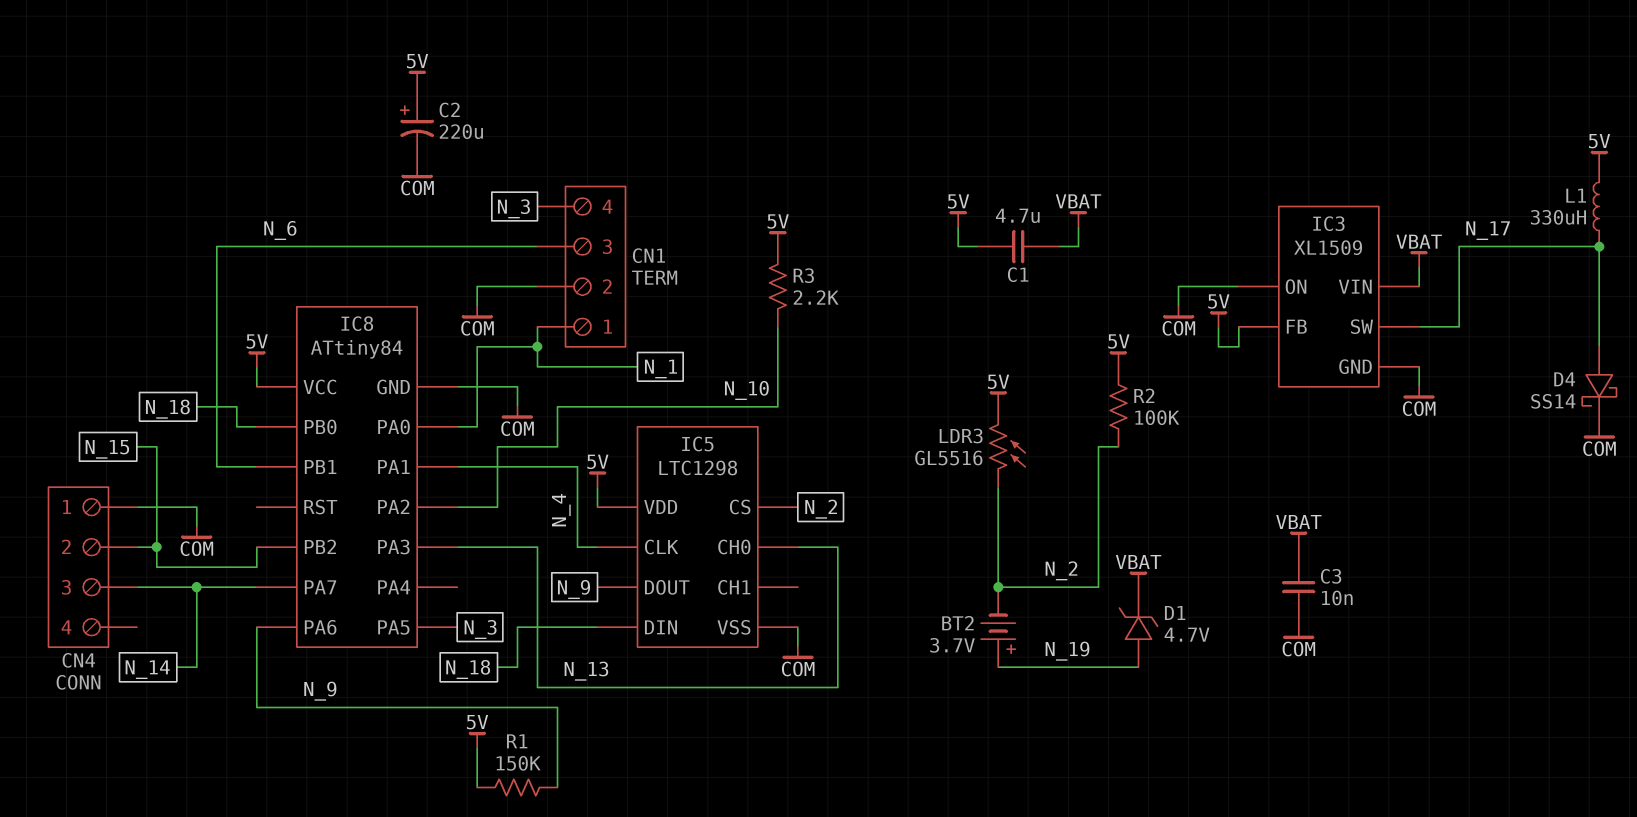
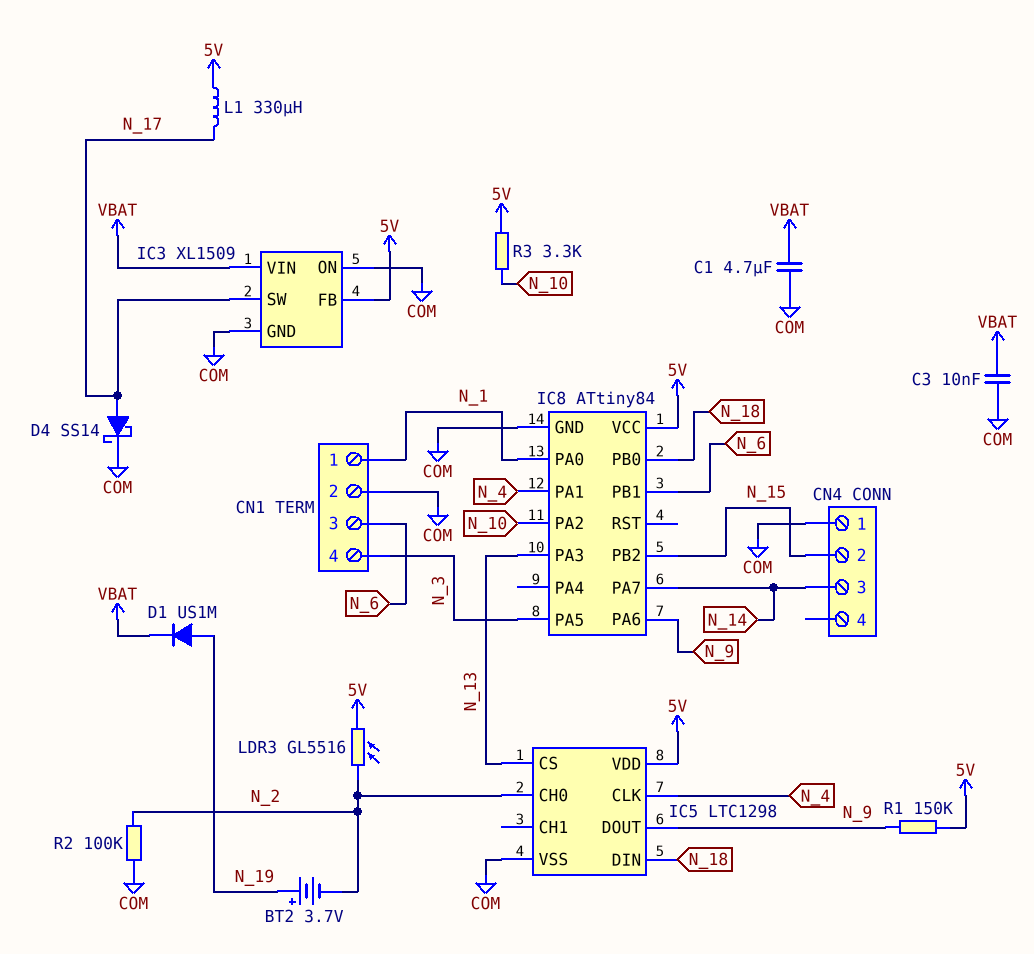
C1: 4.7uF (5V, VBAT) -> 4.7uF (COM, VBAT)
C2: 220uF (plus 5V, minus COM) -> none
D1: zener 4.7V (A N_19, K VBAT) -> diode US1M (A N_19, K VBAT)
IC5 pin CH0: N_13 -> N_2
IC5 pin CS: N_2 -> N_13
R2: 100k (5V, N_2) -> 100k (COM, N_2)
R3: 2.2k (5V, N_10) -> 3.3k (5V, N_10)

